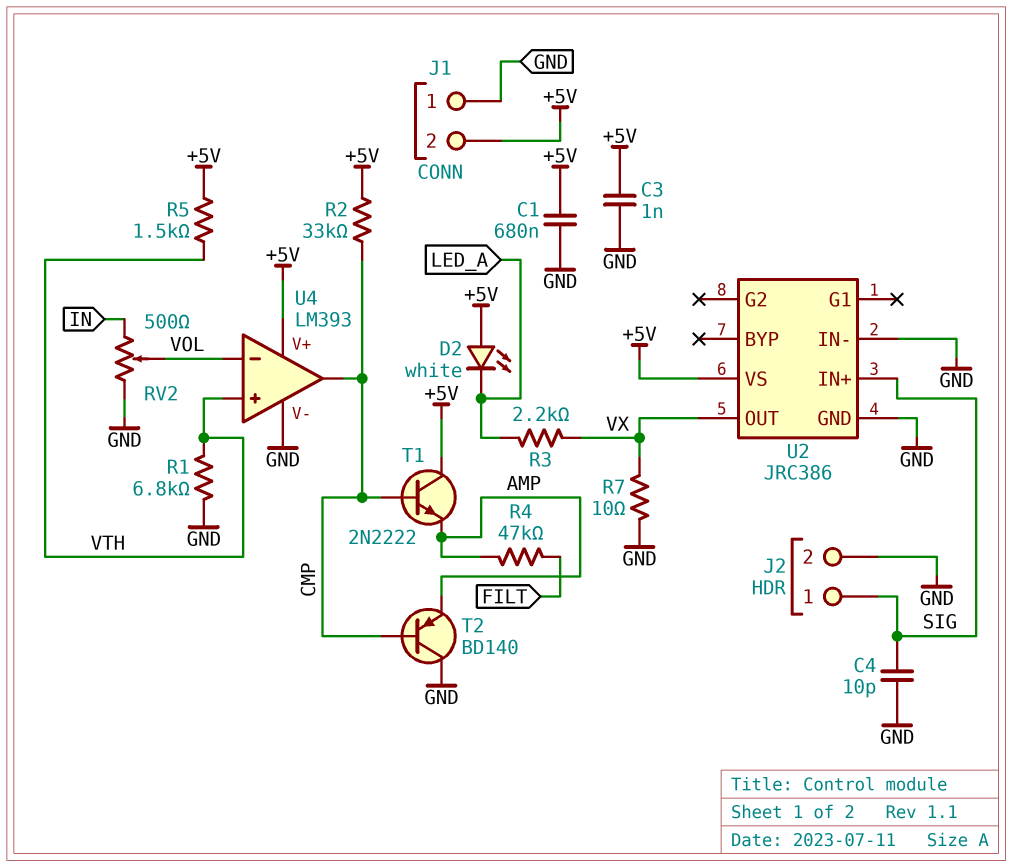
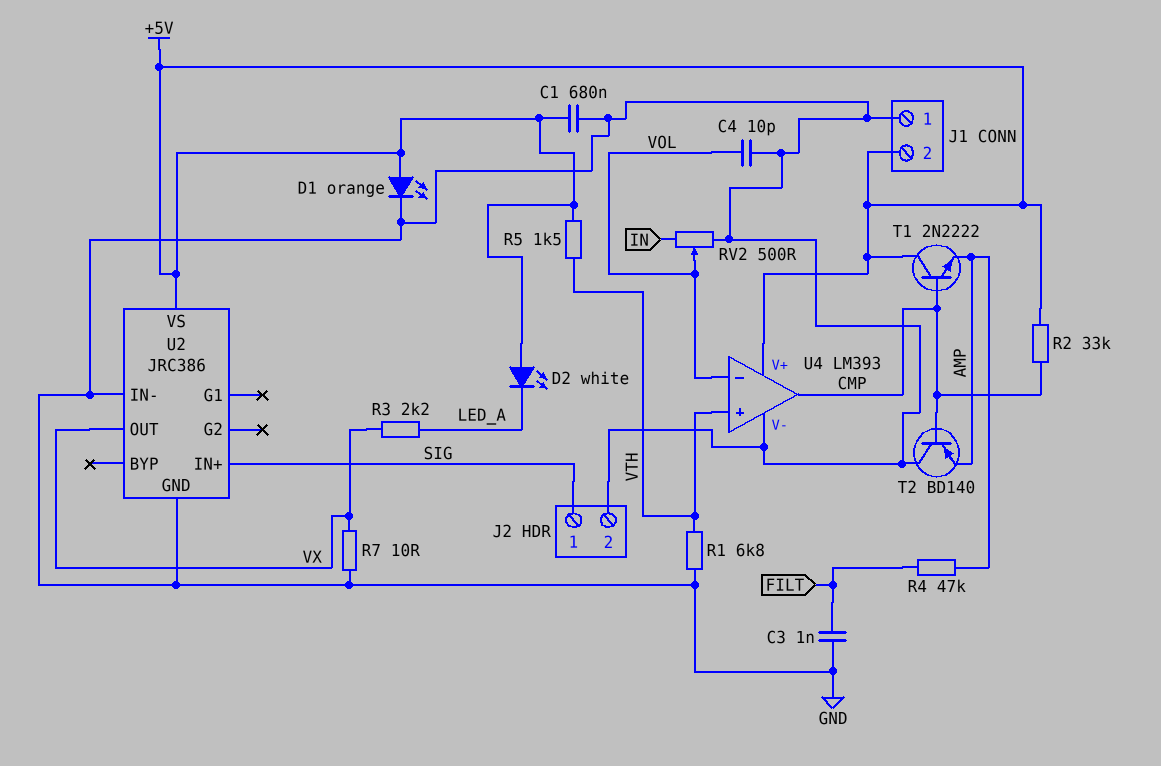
C3: 1nF (+5V, GND) -> 1nF (FILT, GND)
C4: 10pF (GND, SIG) -> 10pF (GND, VOL)
D1: none -> LED orange (A +5V, K GND)

